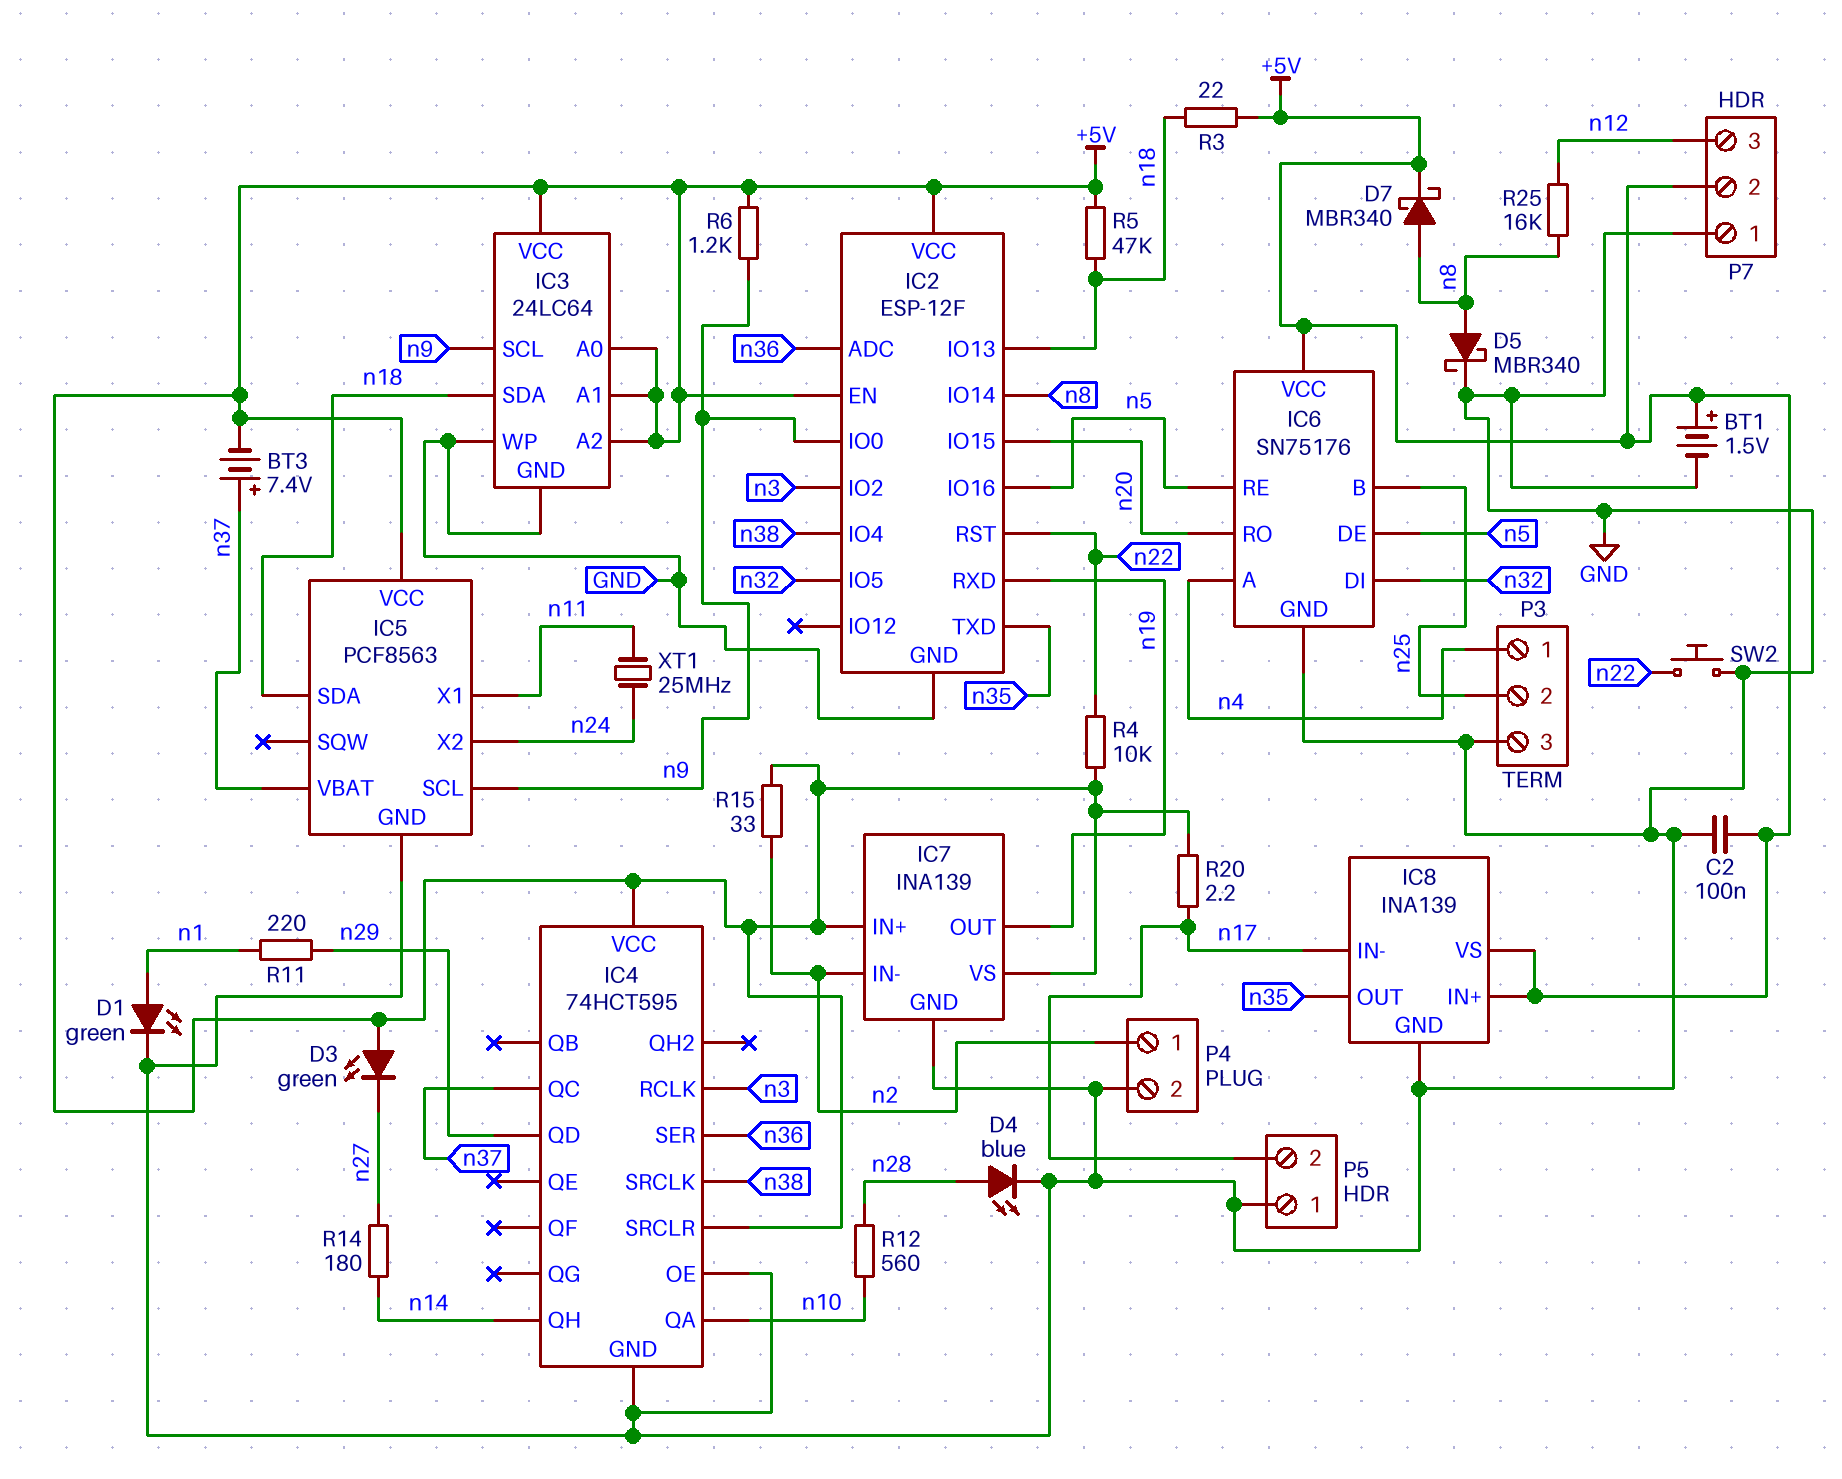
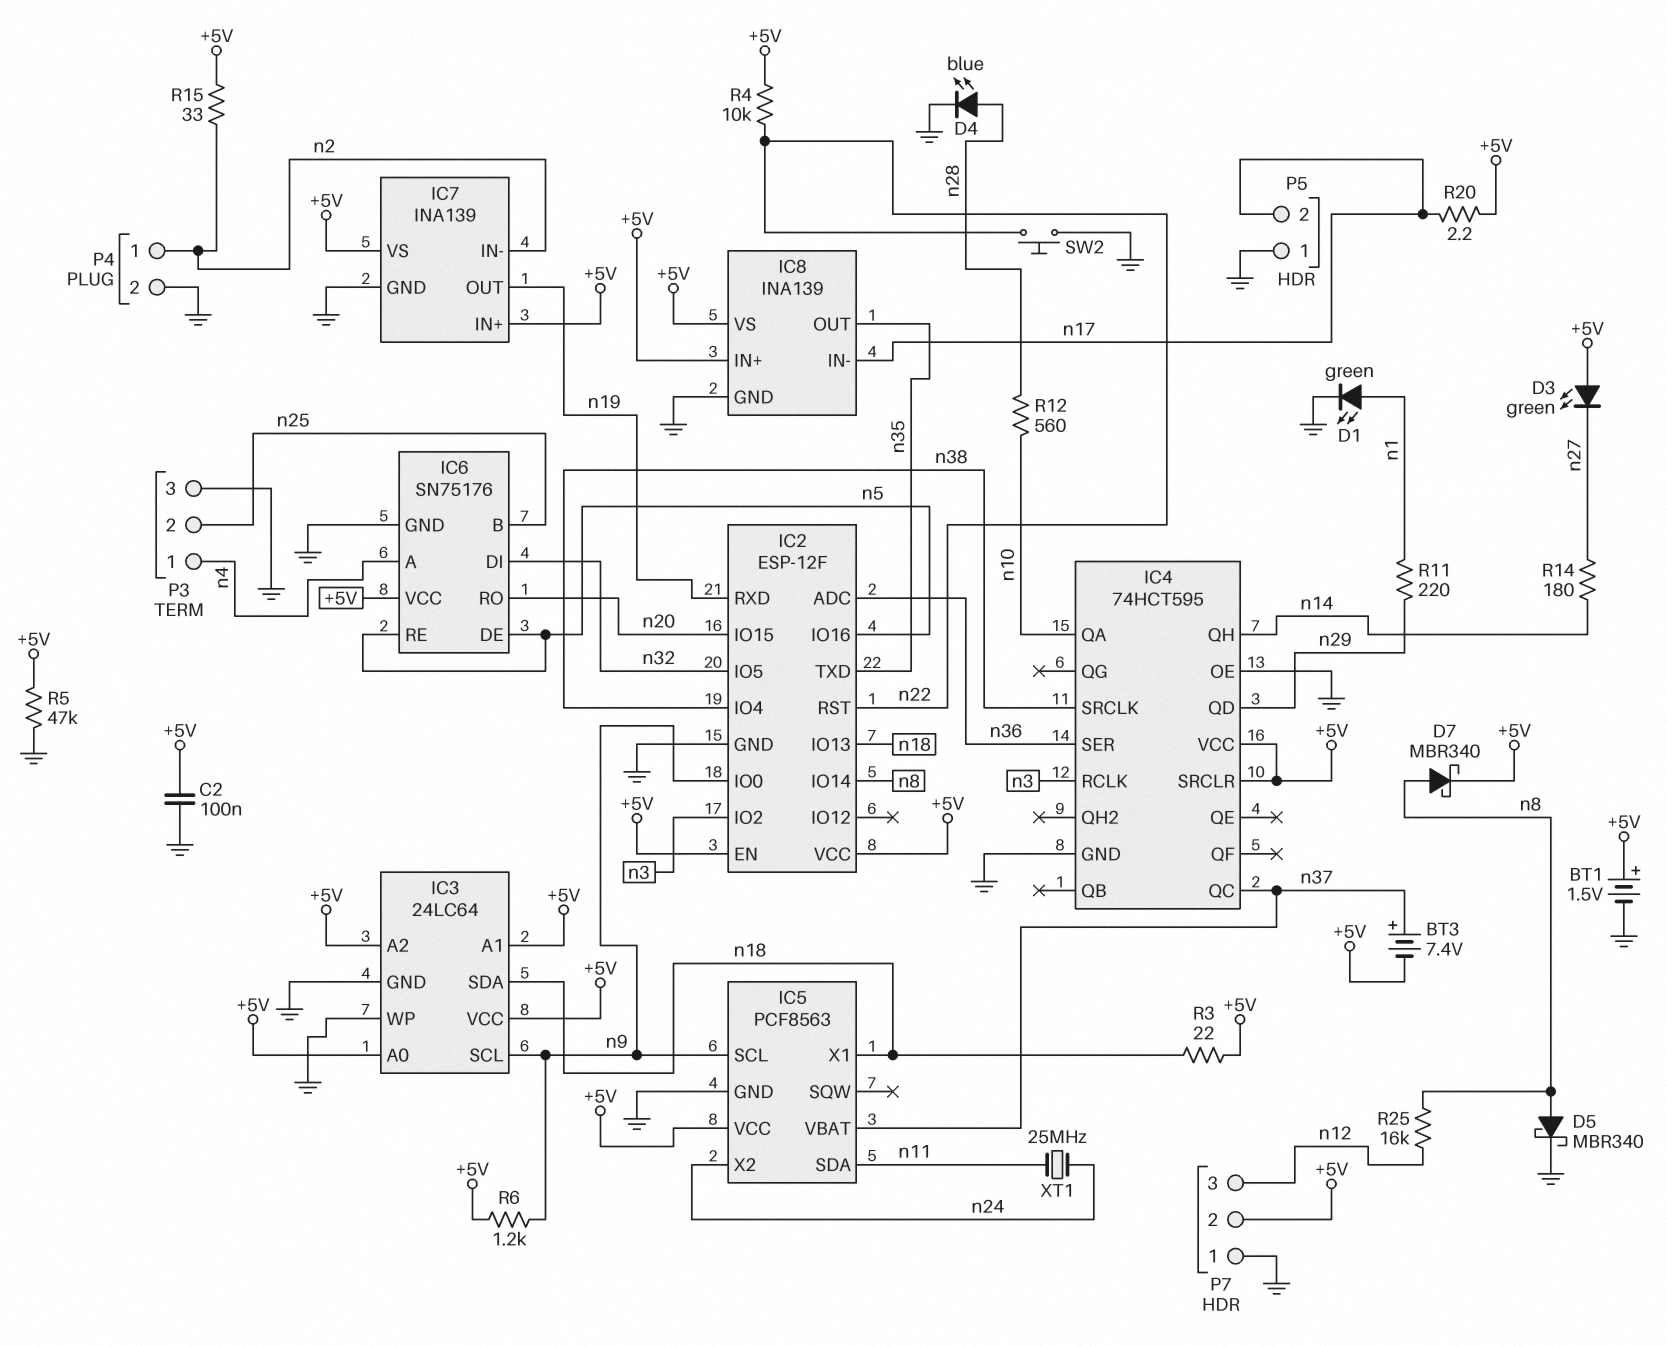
IC5 pin SDA: n18 -> n11
IC5 pin X1: n11 -> n18
R5: 47k (+5V, n18) -> 47k (+5V, GND)

